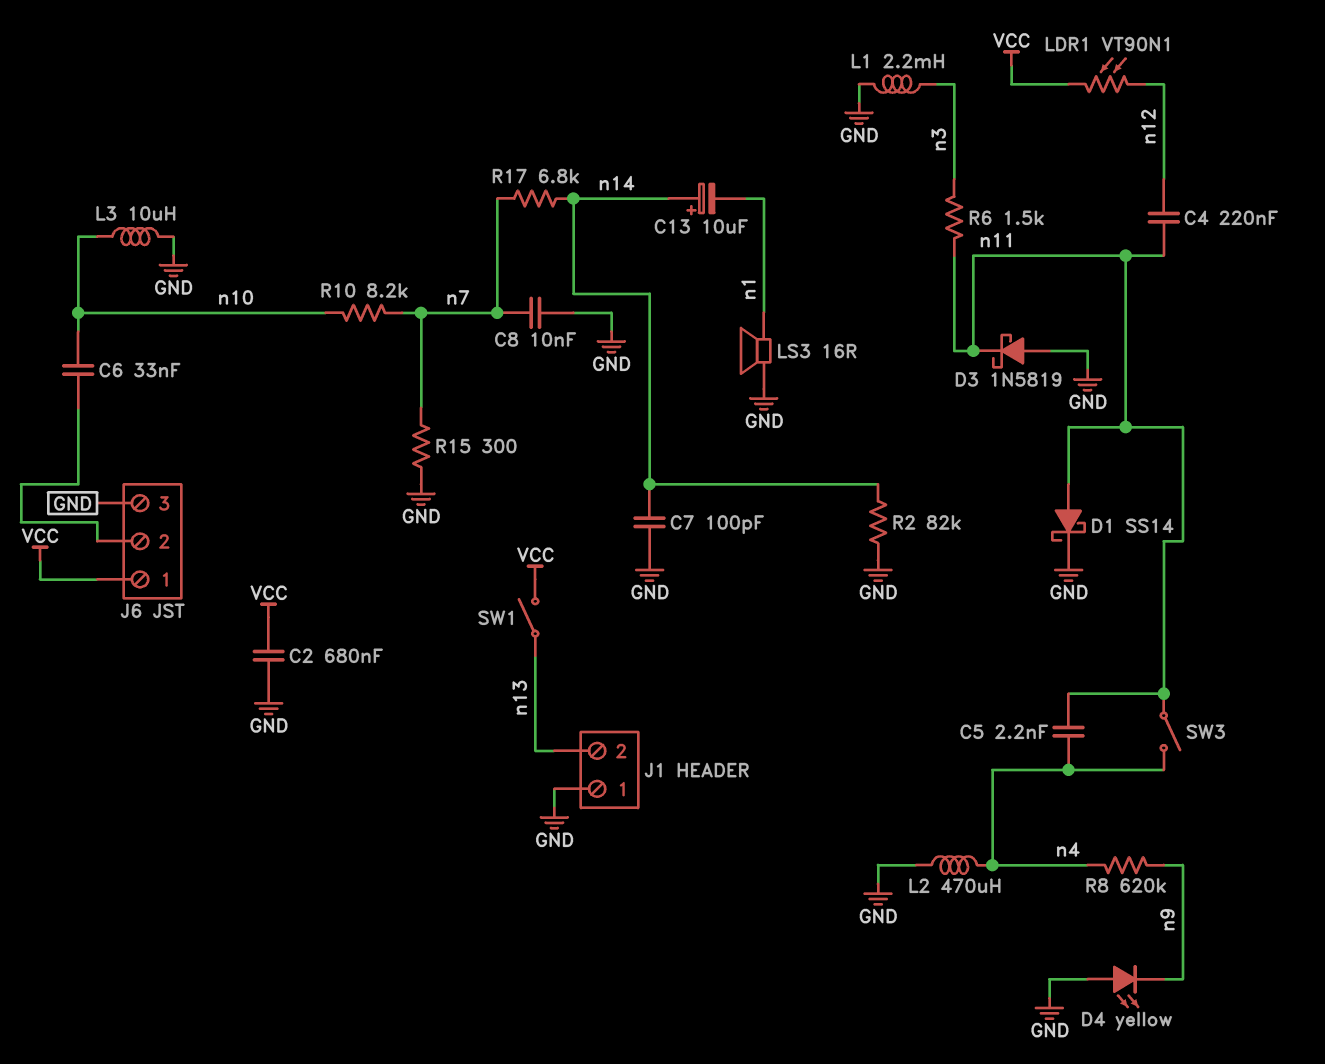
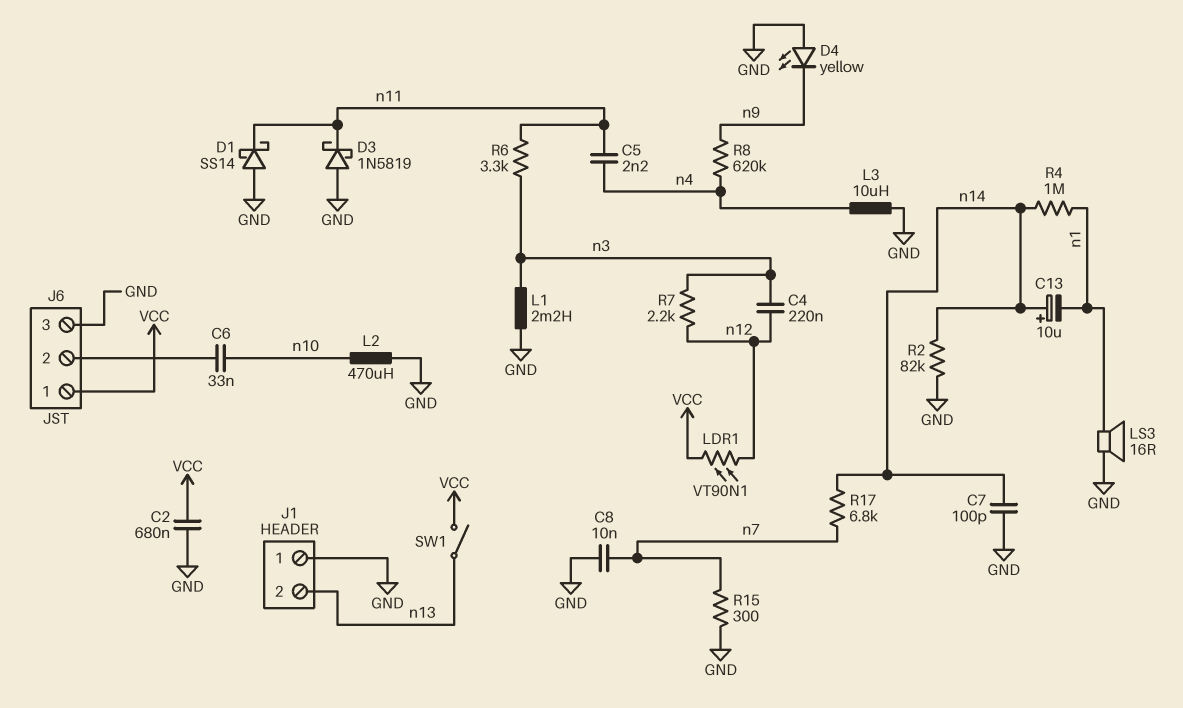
C4: 220nF (n11, n12) -> 220nF (n3, n12)
D1: schottky SS14 (A n11, K GND) -> schottky SS14 (A GND, K n11)
L2: 470uH (GND, n4) -> 470uH (GND, n10)
L3: 10uH (GND, n10) -> 10uH (GND, n4)
R4: none -> 1M (n1, n14)
R6: 1.5k (n3, n11) -> 3.3k (n3, n11)
R7: none -> 2.2k (n3, n12)
R10: 8.2k (n7, n10) -> none
SW3: switch (n4, n11) -> none

